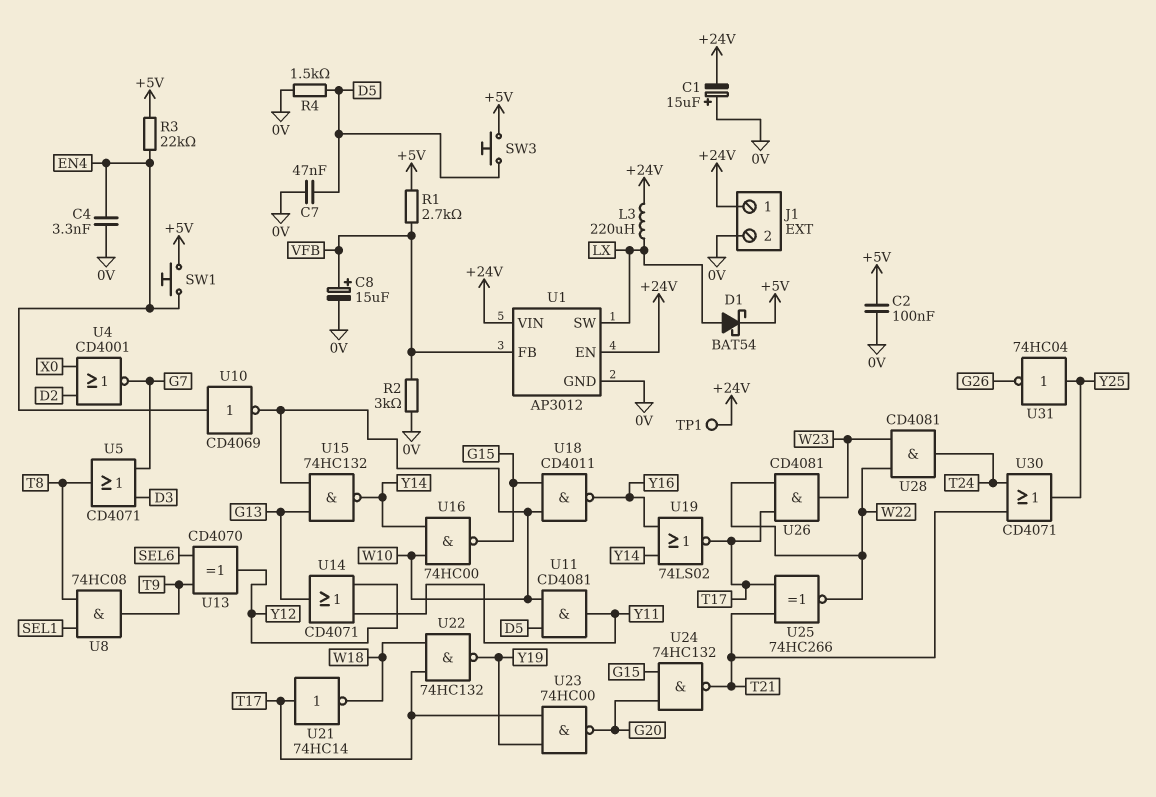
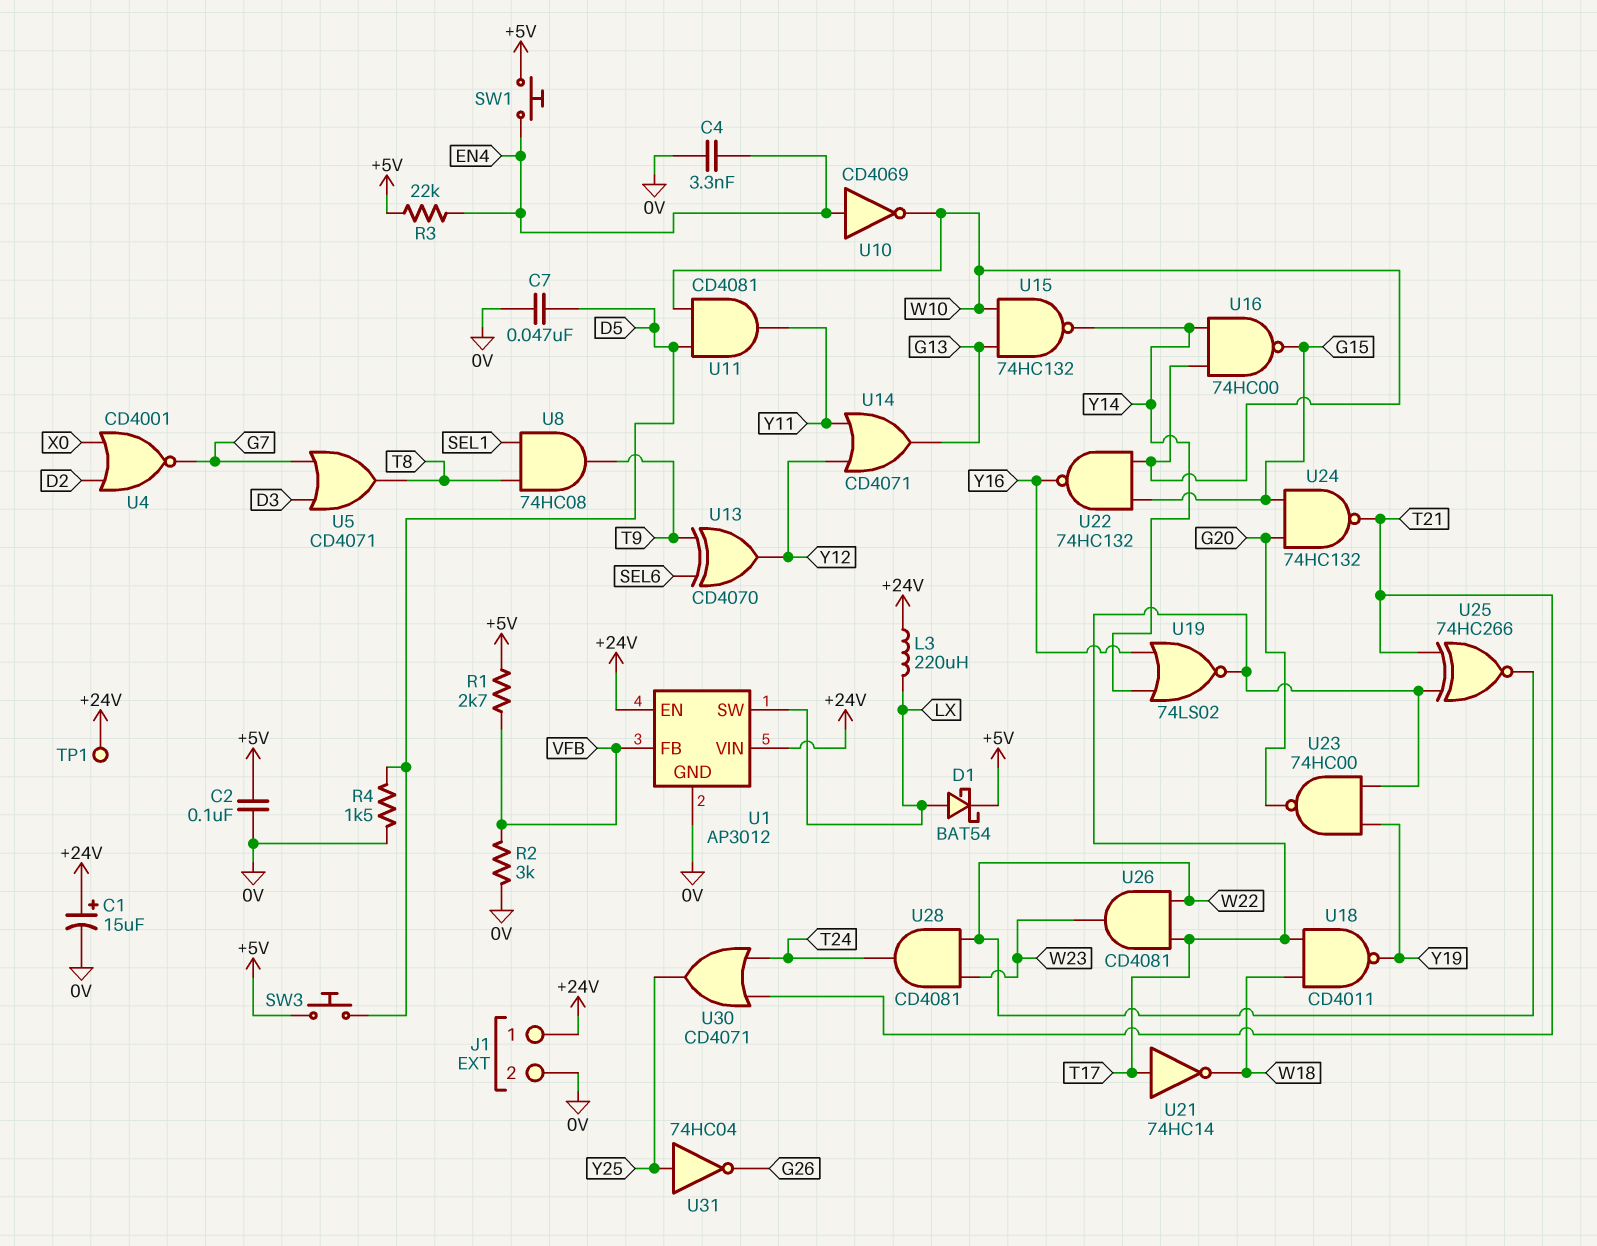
C1: 15uF (plus 0V, minus +24V) -> 15uF (plus +24V, minus 0V)
C8: 15uF (plus VFB, minus 0V) -> none
U18: NAND CD4011 (in G15, in W10, out Y16) -> NAND CD4011 (in T17, in W18, out Y19)
U22: NAND 74HC132 (in T17, in W18, out Y19) -> NAND 74HC132 (in G15, in W10, out Y16)

